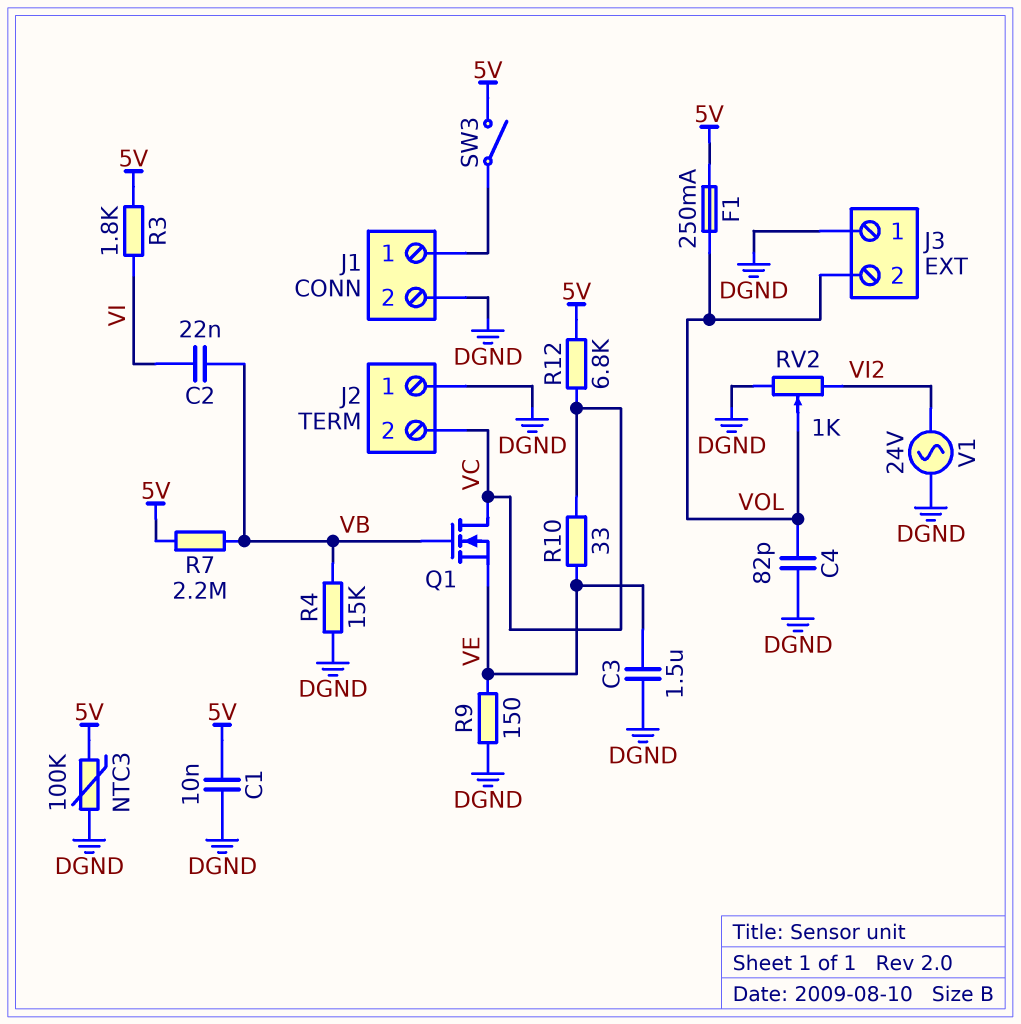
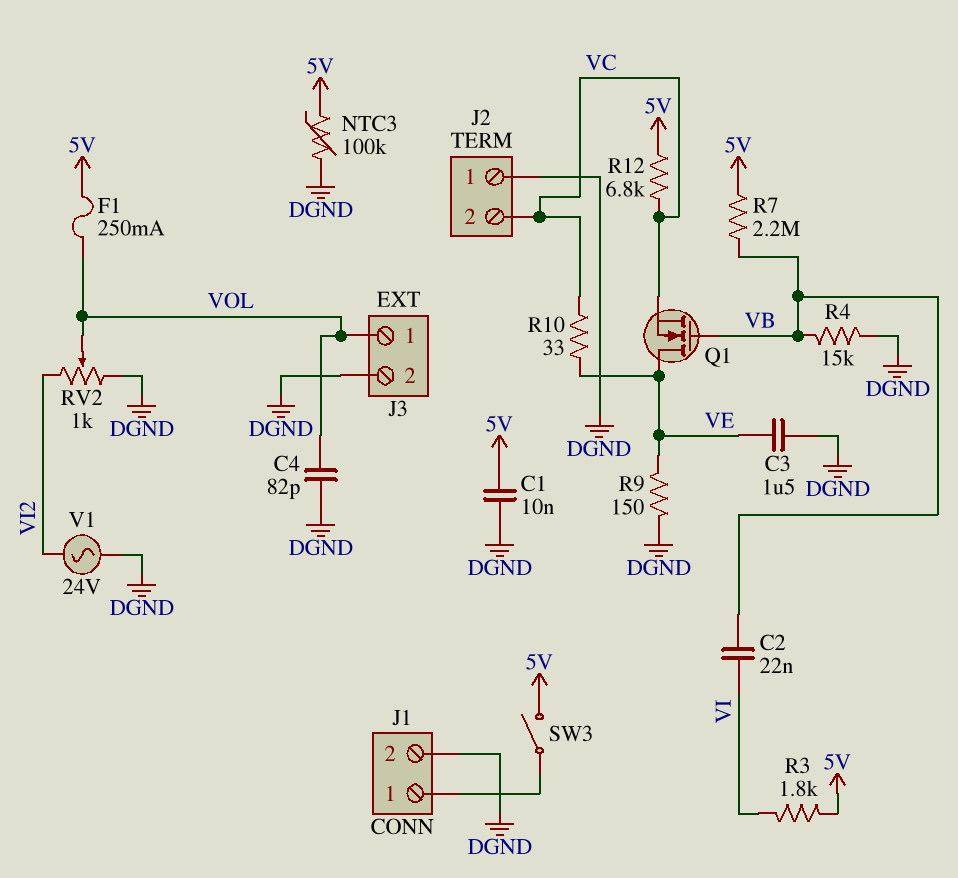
J3 pin 1: DGND -> VOL
J3 pin 2: VOL -> DGND
Q1: NMOS (G VB, D VC, S VE) -> NMOS (G VB, D VE, S VC)

